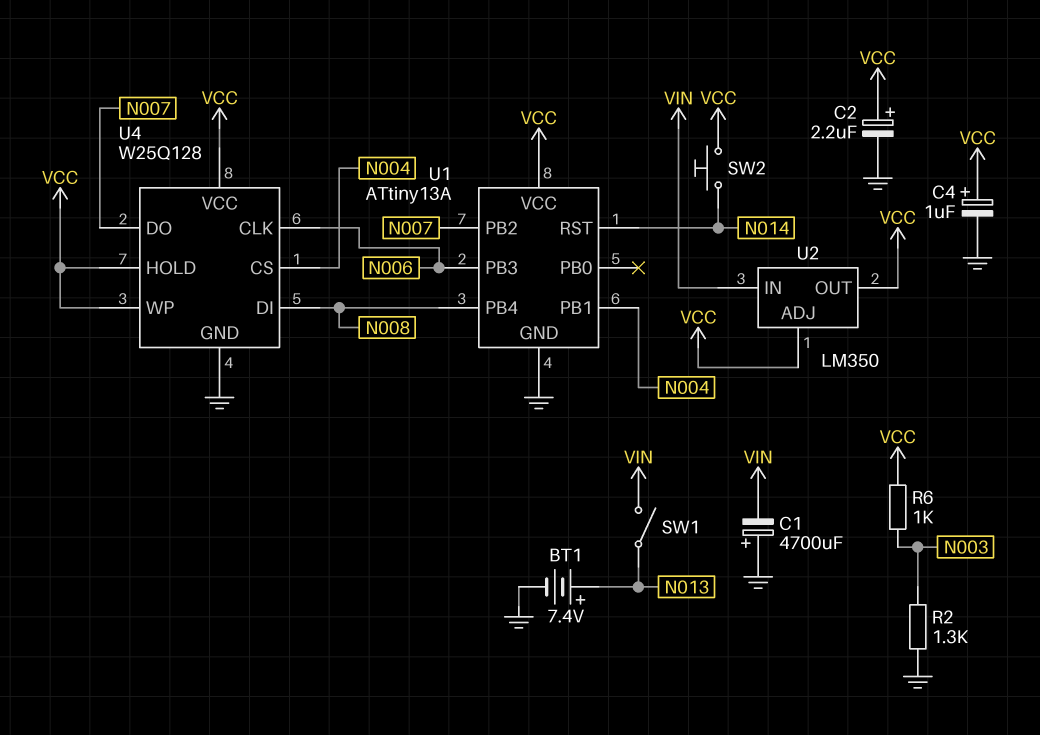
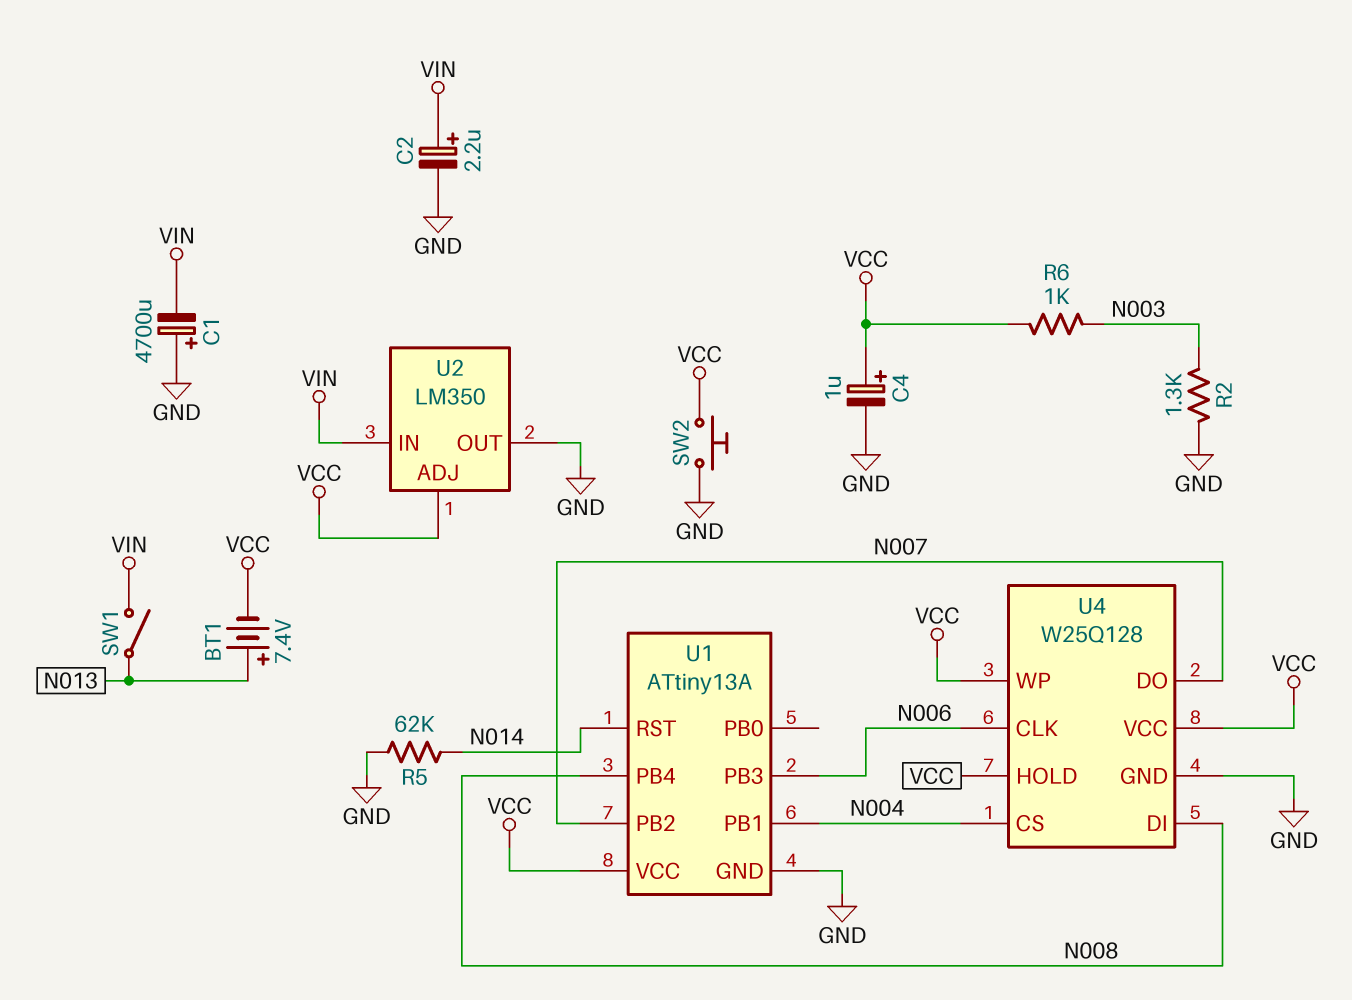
BT1: 7.4V (plus N013, minus GND) -> 7.4V (plus N013, minus VCC)
C2: 2.2uF (plus VCC, minus GND) -> 2.2uF (plus VIN, minus GND)
R5: none -> 62k (GND, N014)
SW2: button (N014, VCC) -> button (GND, VCC)
U2 pin OUT: VCC -> GND

